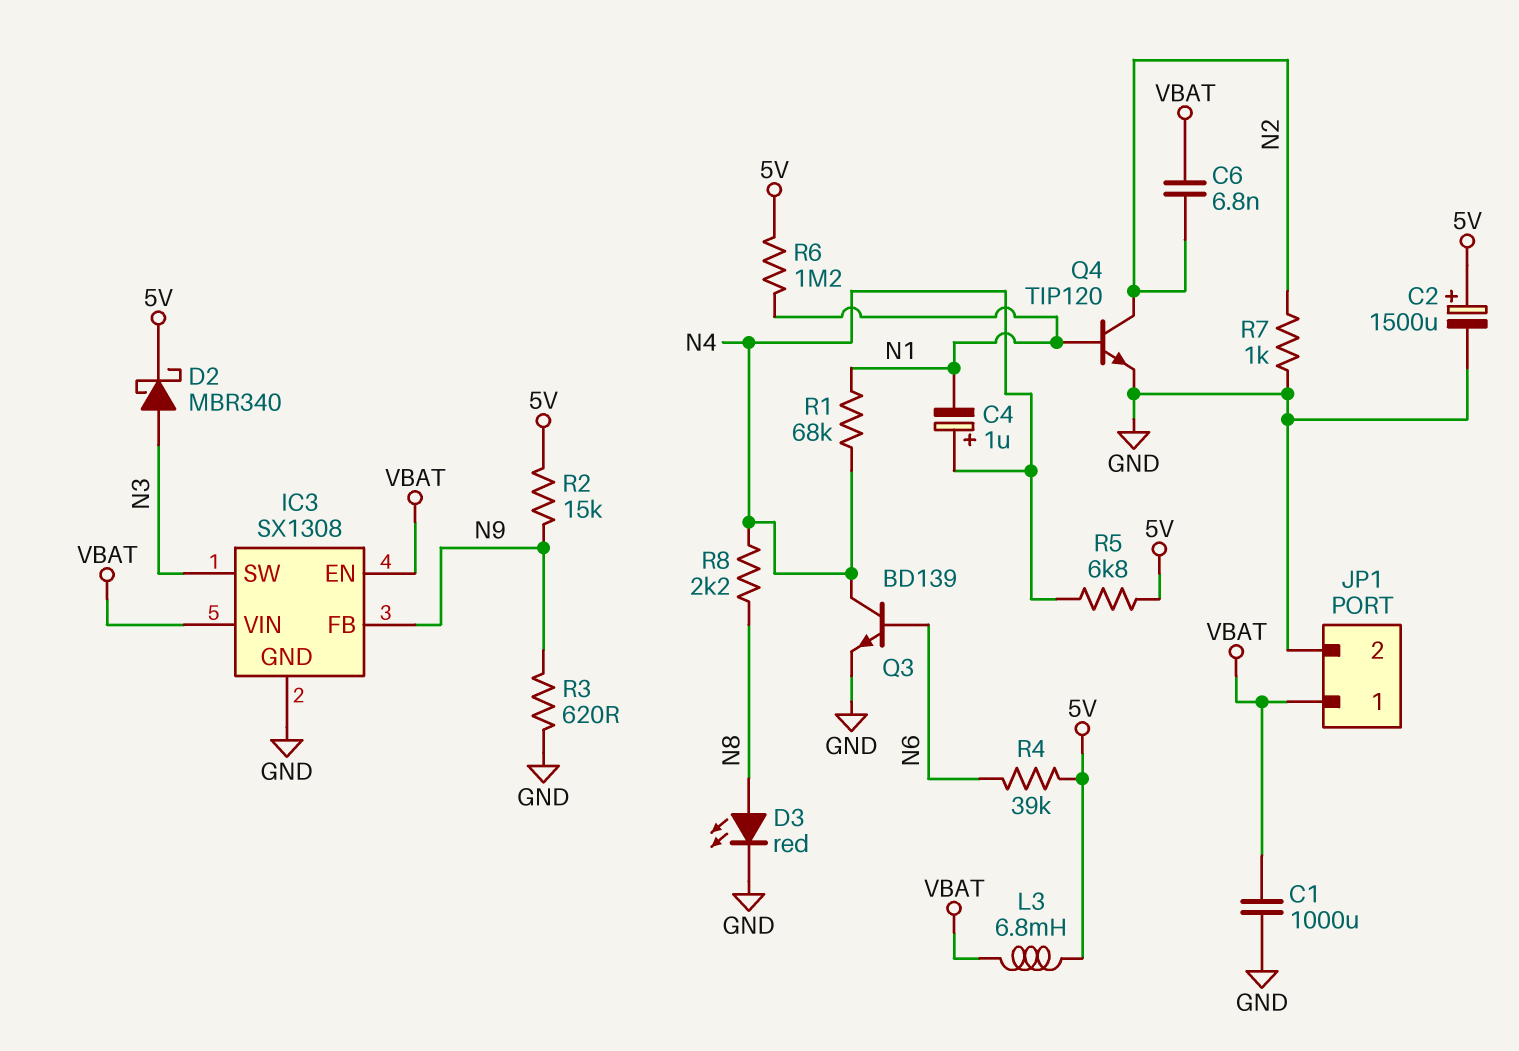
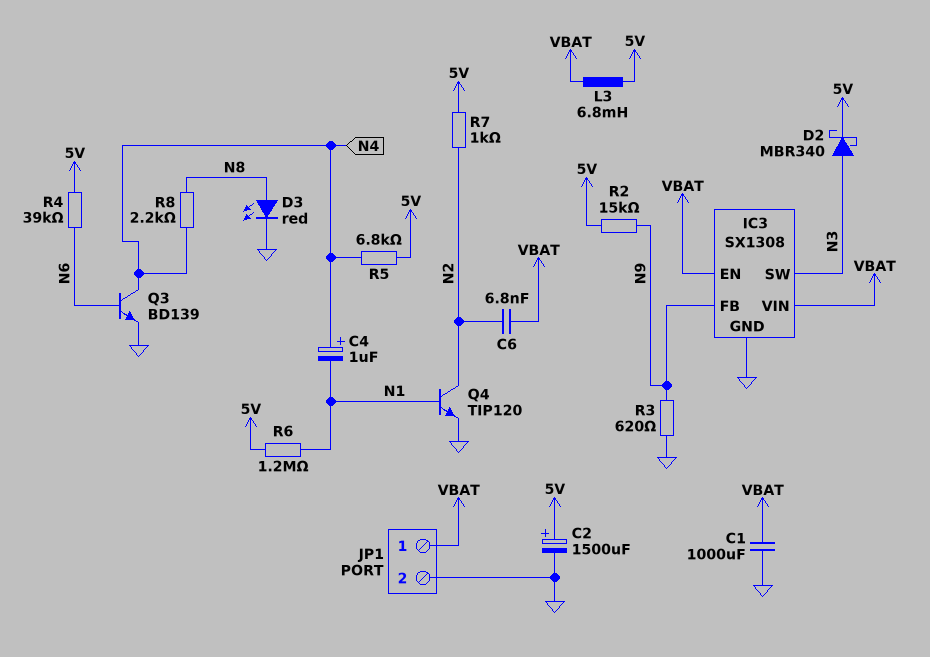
R1: 68k (N1, N4) -> none
R7: 1k (GND, N2) -> 1k (5V, N2)

